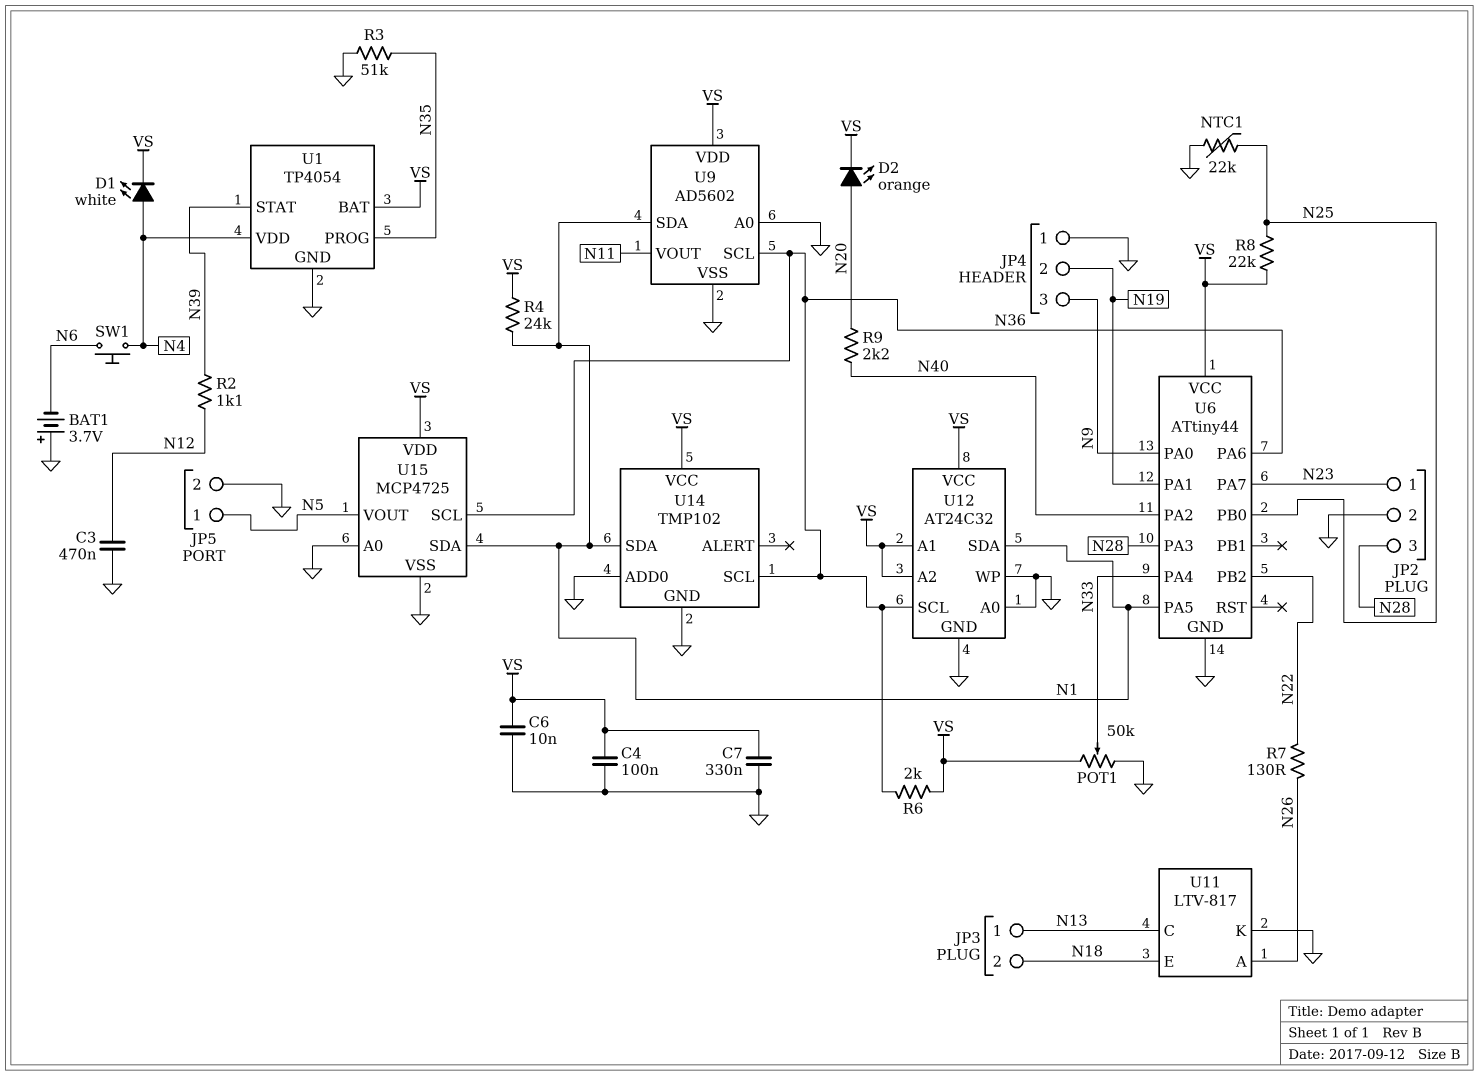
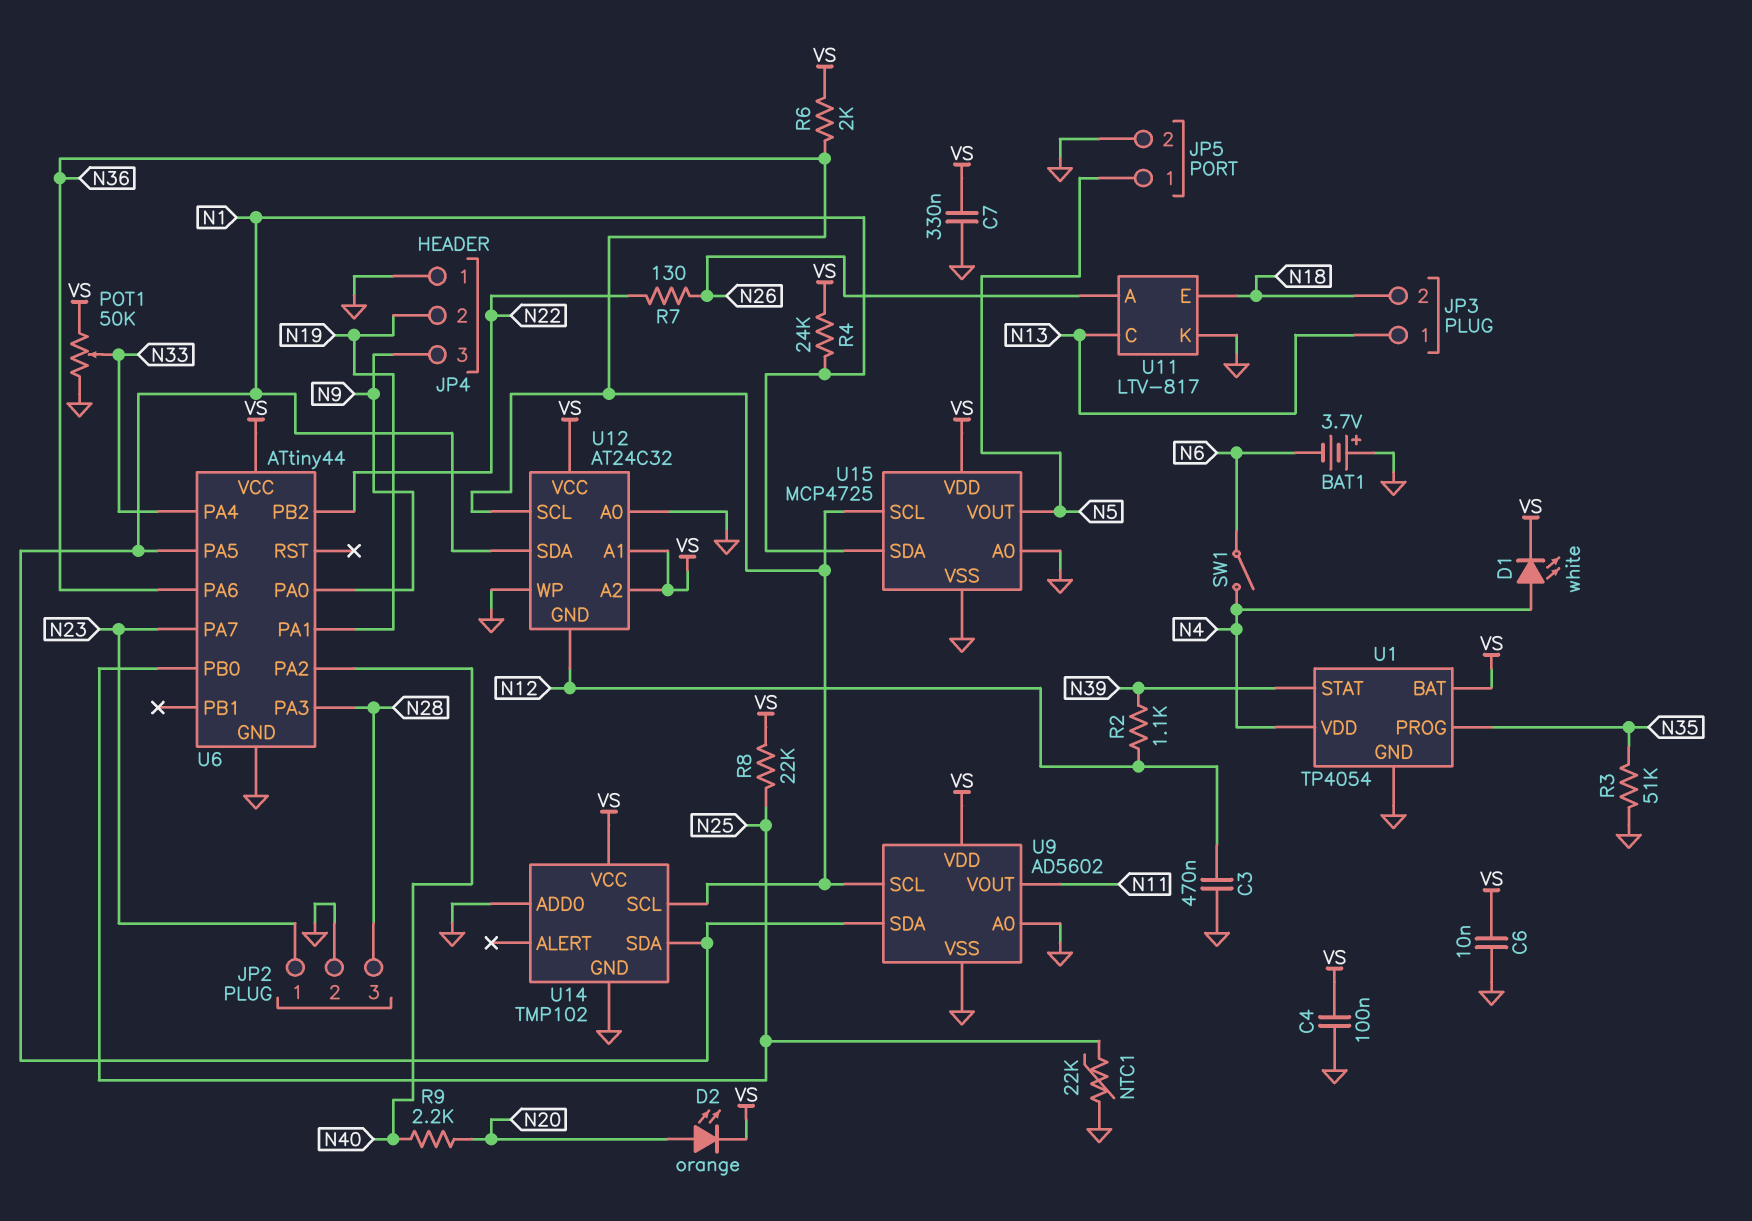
SW1: button (N4, N6) -> switch (N4, N6)
U12 pin GND: GND -> N12

